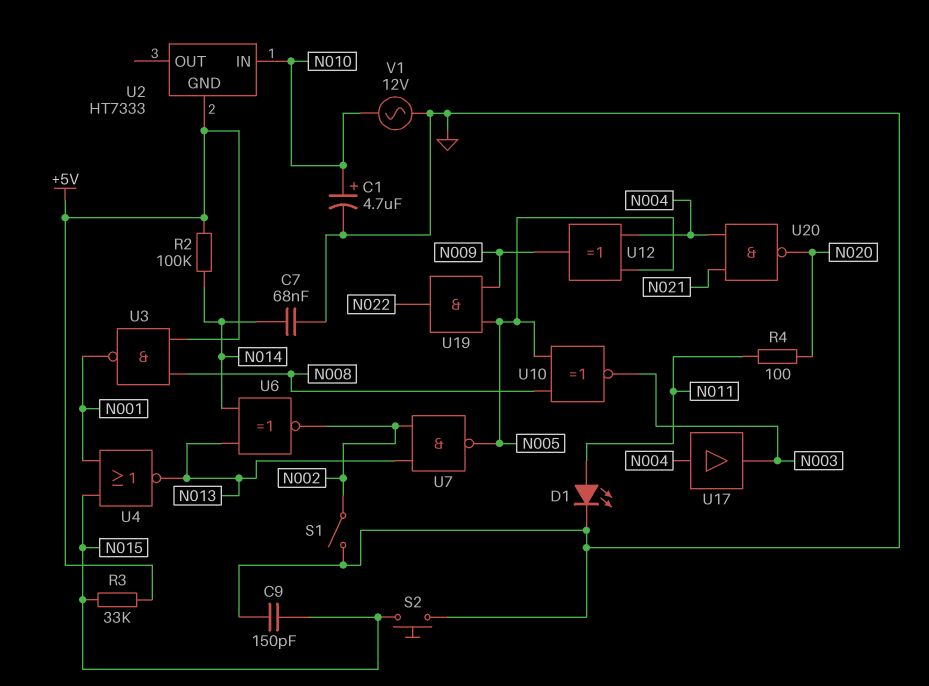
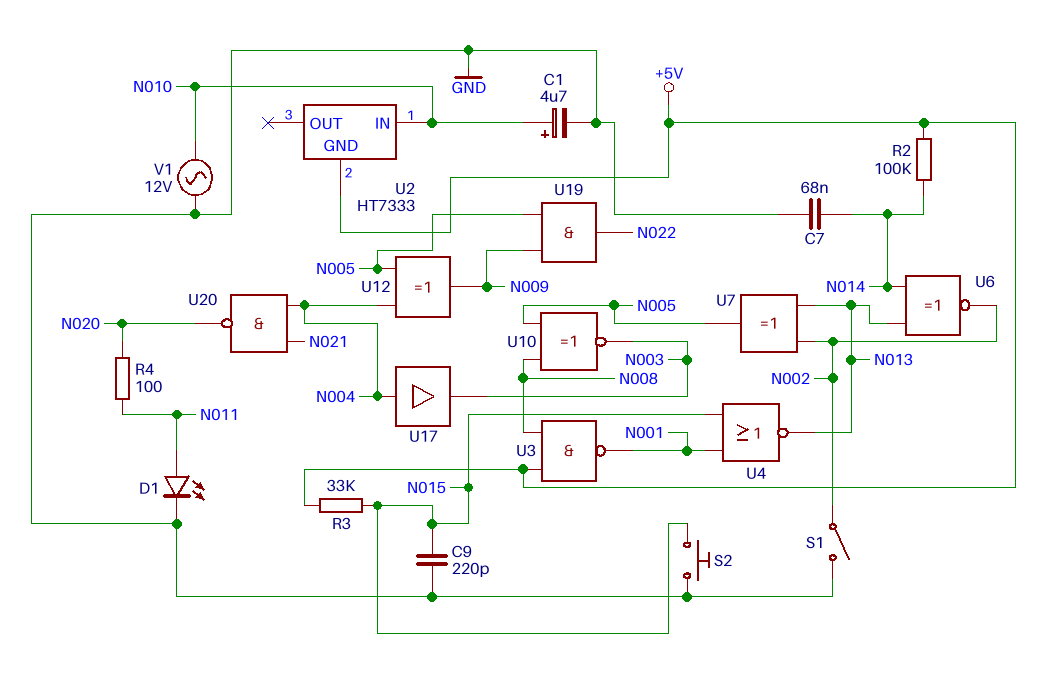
C9: 150pF (GND, N015) -> 220pF (GND, N015)
U7: NAND (in N002, in N013, out N005) -> XOR (in N002, in N013, out N005)

